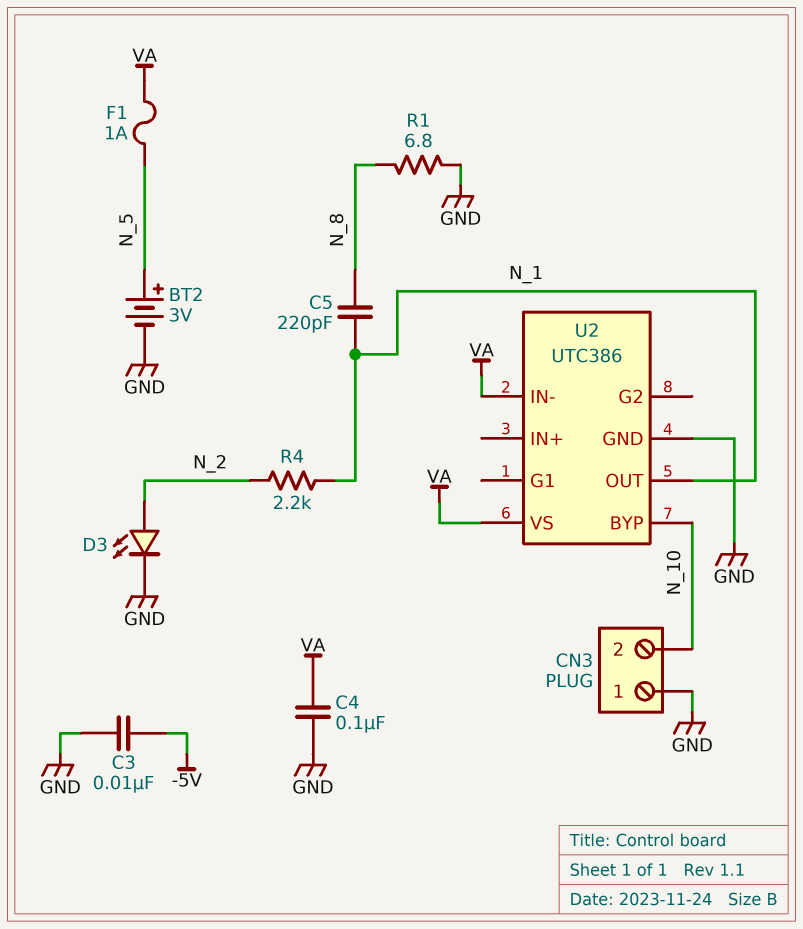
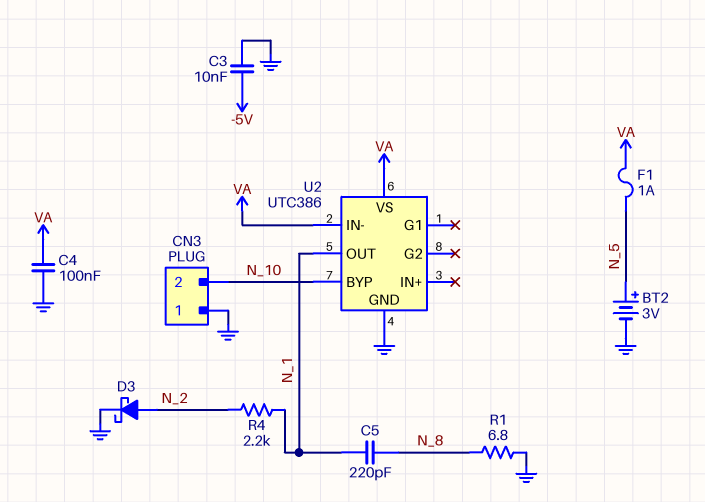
D3: LED (A N_2, K GND) -> schottky (A N_2, K GND)

